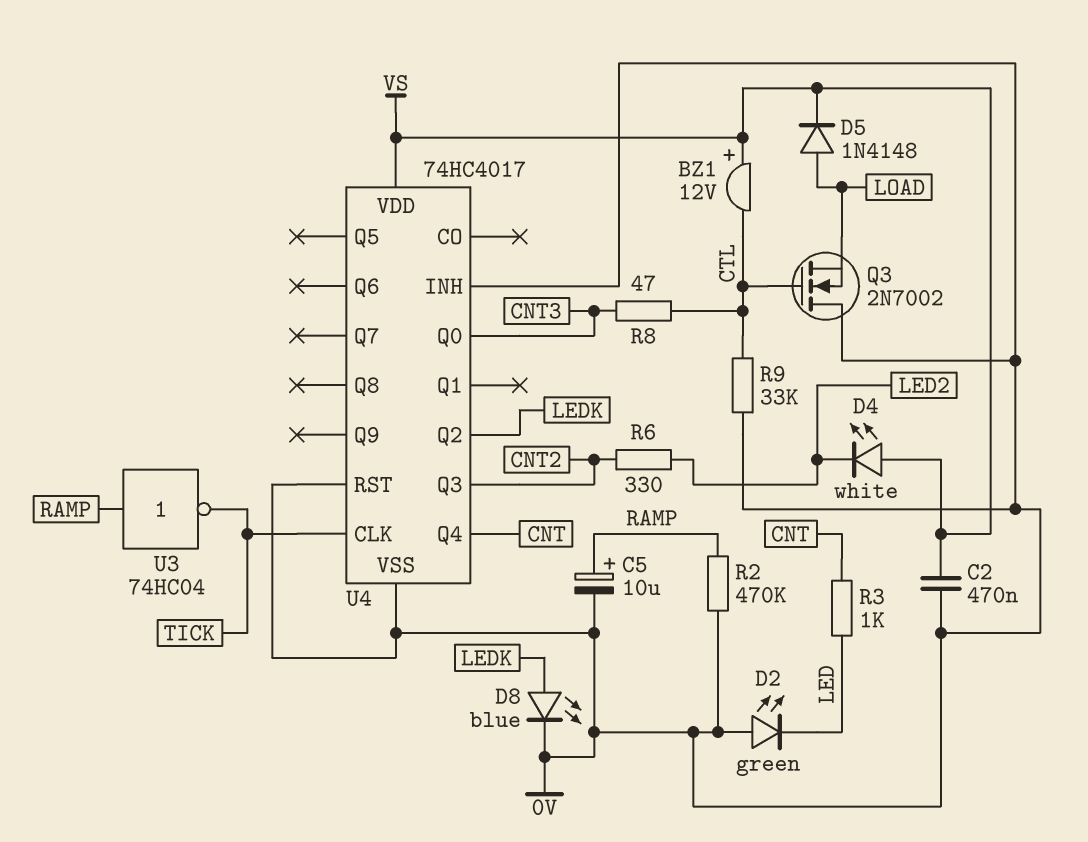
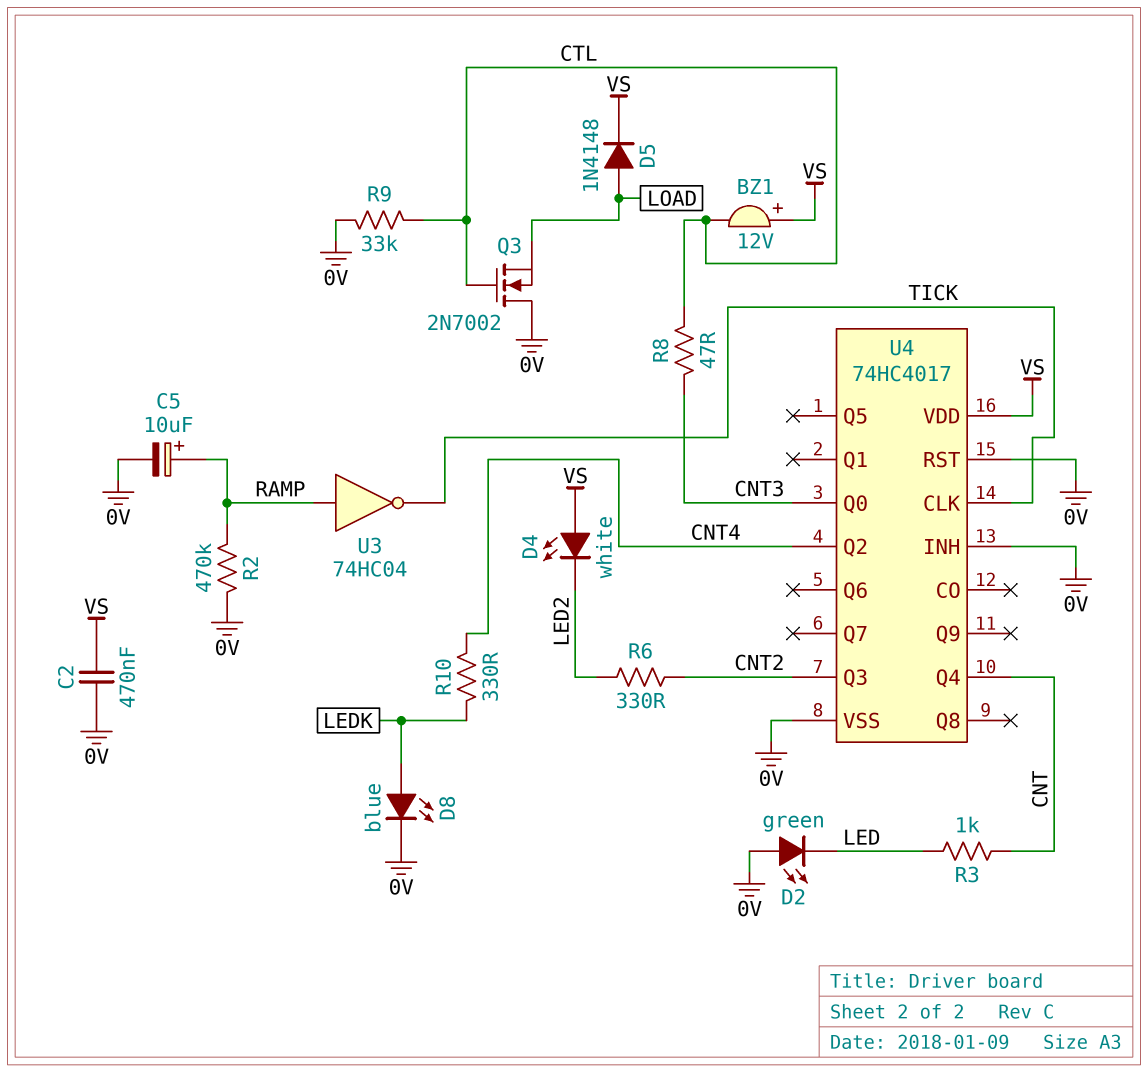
R10: none -> 330 (CNT4, LEDK)
U4 pin Q2: LEDK -> CNT4

